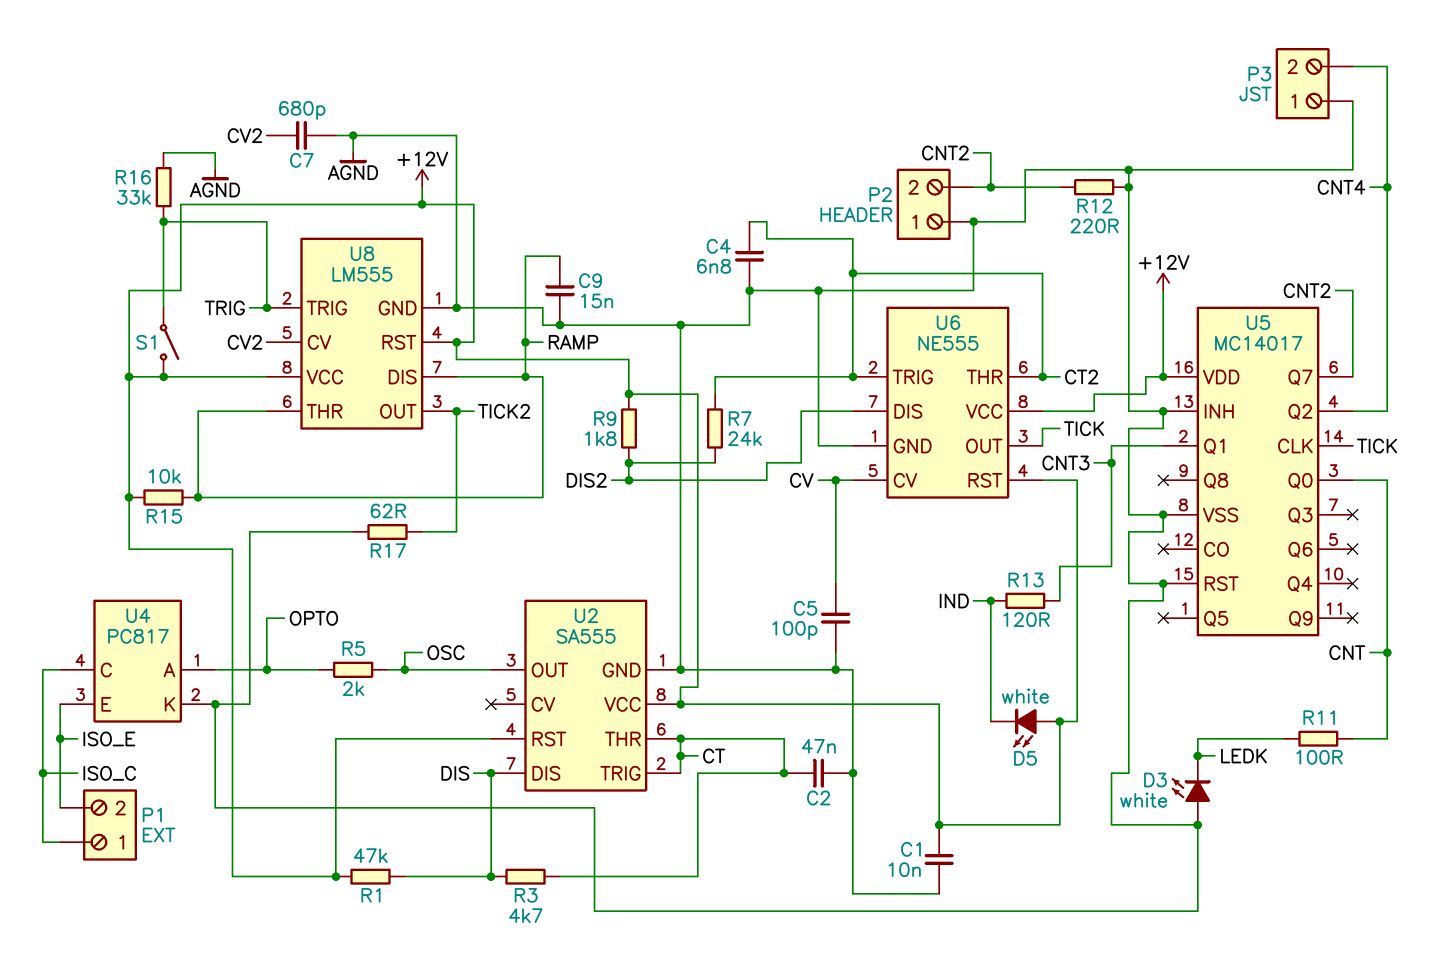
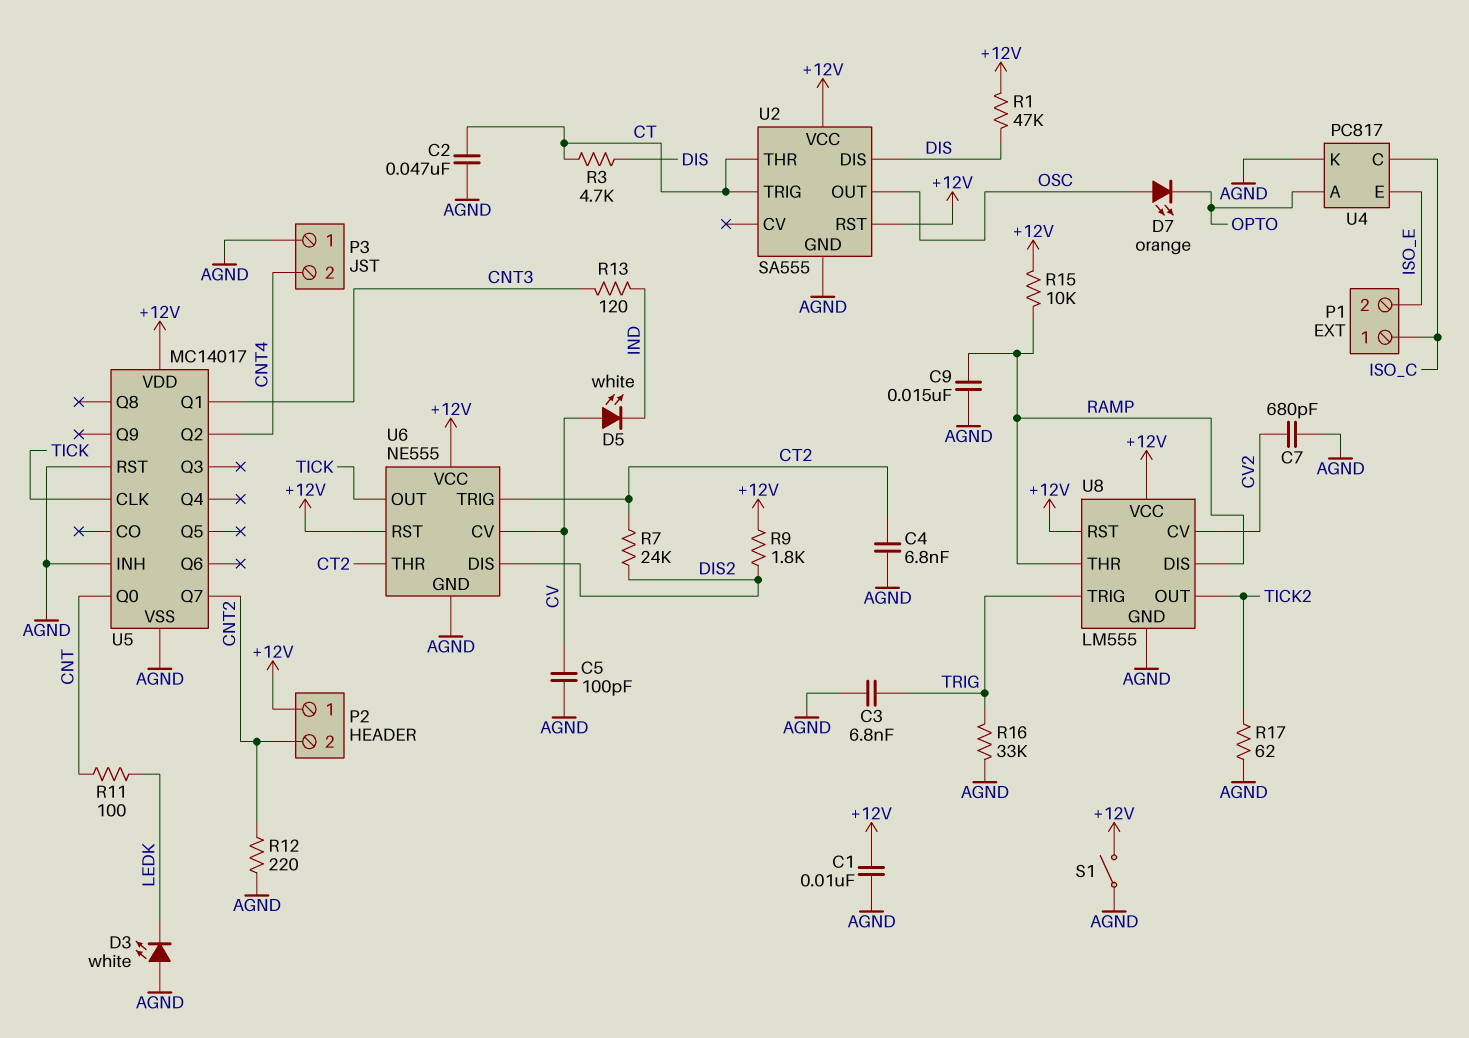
C3: none -> 6.8nF (AGND, TRIG)
D5: LED white (A +12V, K IND) -> LED white (A CV, K IND)
D7: none -> LED orange (A OSC, K OPTO)
P2 pin 1: AGND -> +12V
R5: 2k (OPTO, OSC) -> none
S1: switch (+12V, TRIG) -> switch (+12V, AGND)

